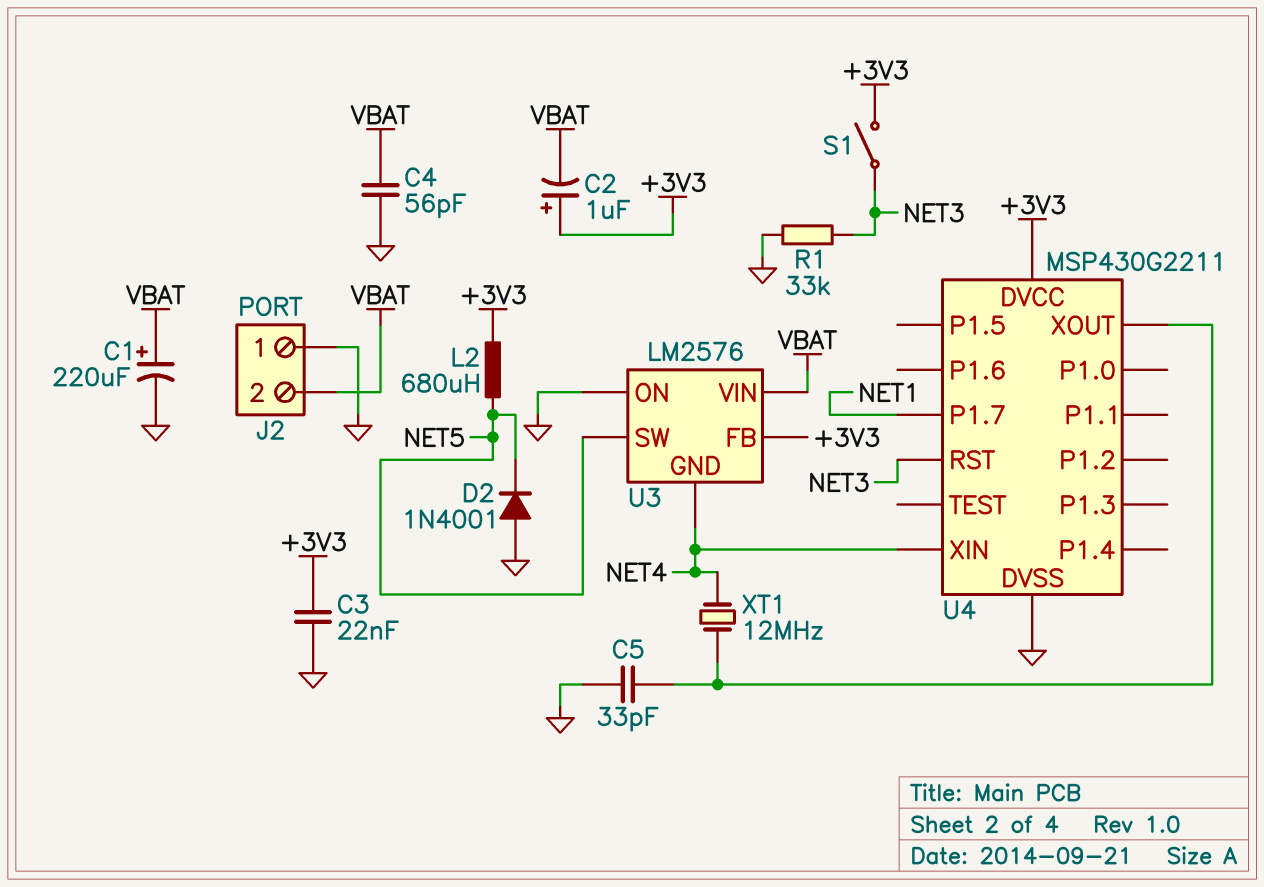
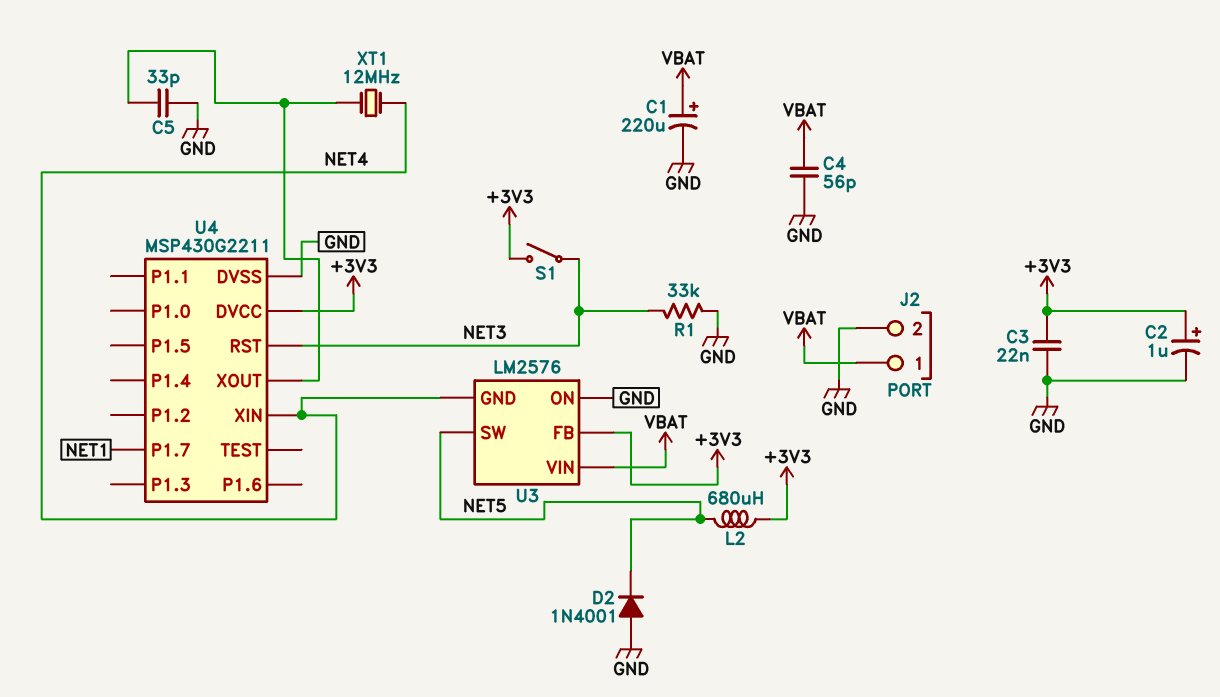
C2: 1uF (plus +3V3, minus VBAT) -> 1uF (plus +3V3, minus GND)
J2 pin 1: GND -> VBAT
J2 pin 2: VBAT -> GND

